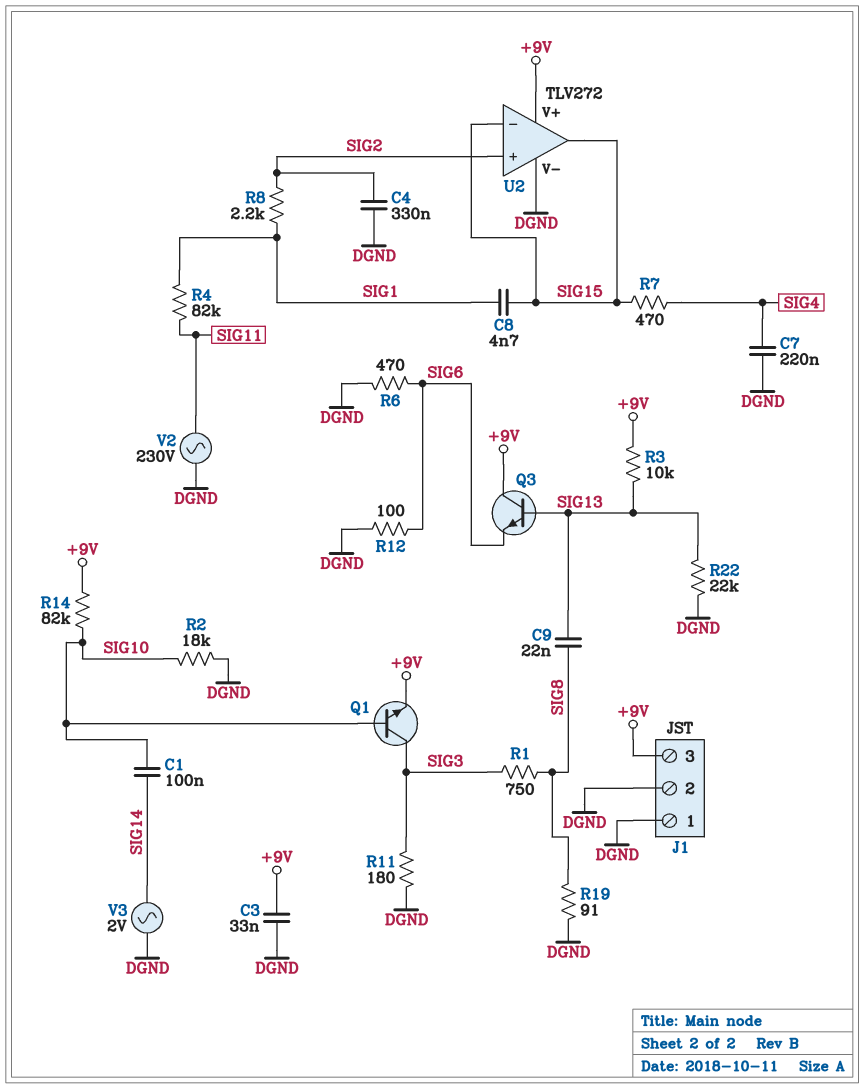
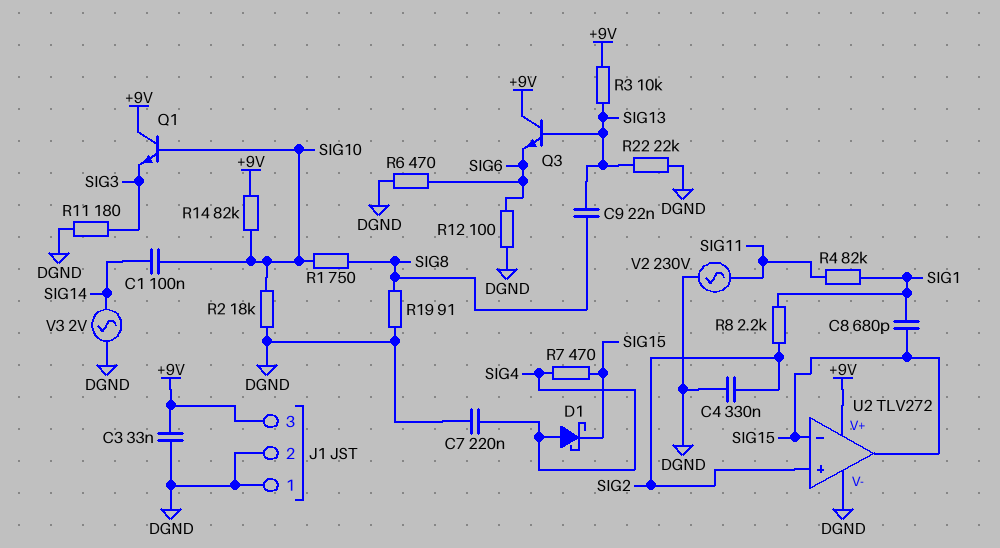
C8: 4.7nF (SIG1, SIG15) -> 680pF (SIG1, SIG15)
D1: none -> schottky (A SIG4, K SIG15)
Q1: NPN (B SIG10, C SIG3, E +9V) -> NPN (B SIG10, C +9V, E SIG3)
R1: 750 (SIG3, SIG8) -> 750 (SIG8, SIG10)

